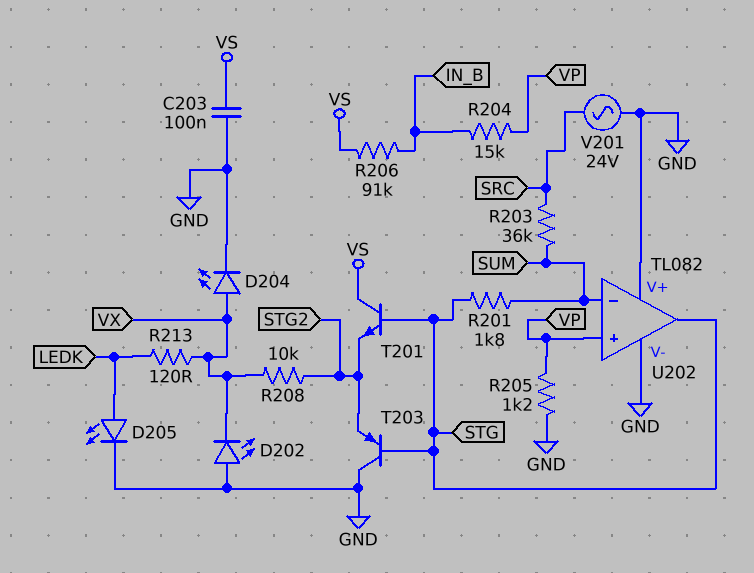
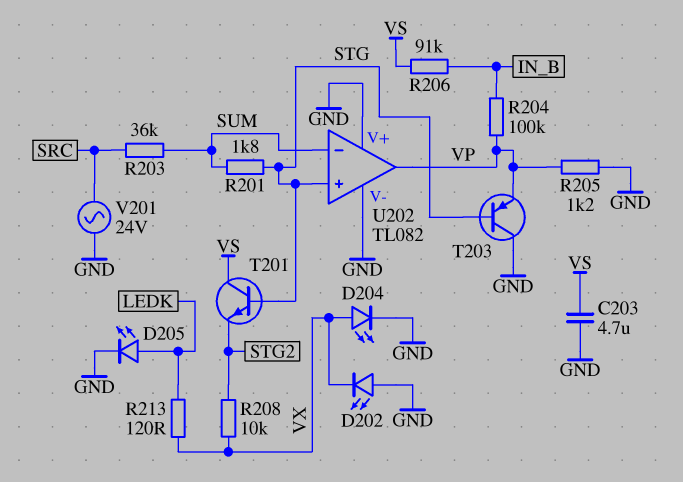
C203: 100nF (GND, VS) -> 4.7uF (GND, VS)
R204: 15k (IN_B, VP) -> 100k (IN_B, VP)
T203: PNP (B STG, C GND, E STG2) -> PNP (B STG, C GND, E VP)
U202 pin in+: VP -> STG
U202 pin out: STG -> VP

